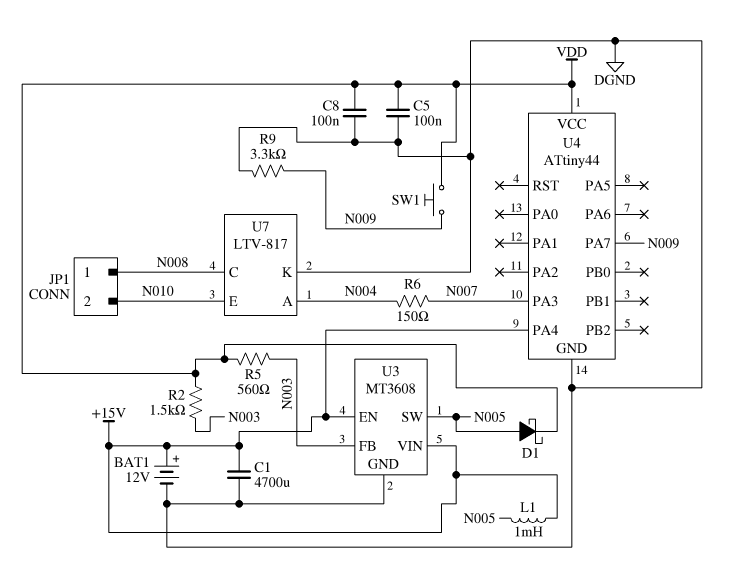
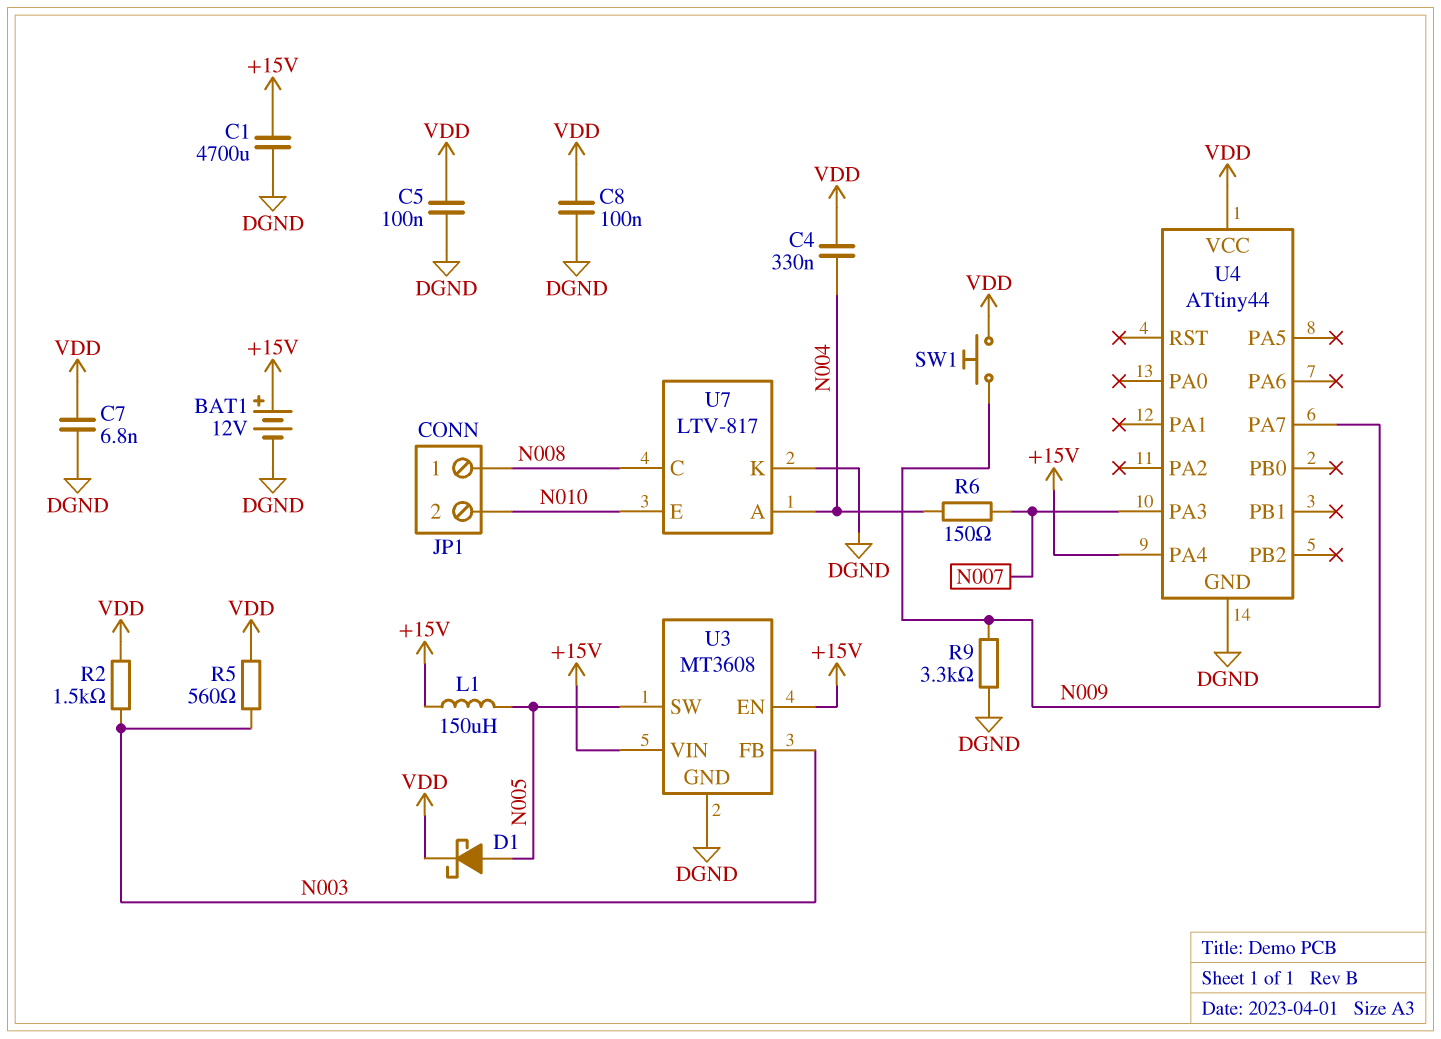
C4: none -> 330nF (N004, VDD)
C7: none -> 6.8nF (DGND, VDD)
L1: 1mH (+15V, N005) -> 150uH (+15V, N005)

